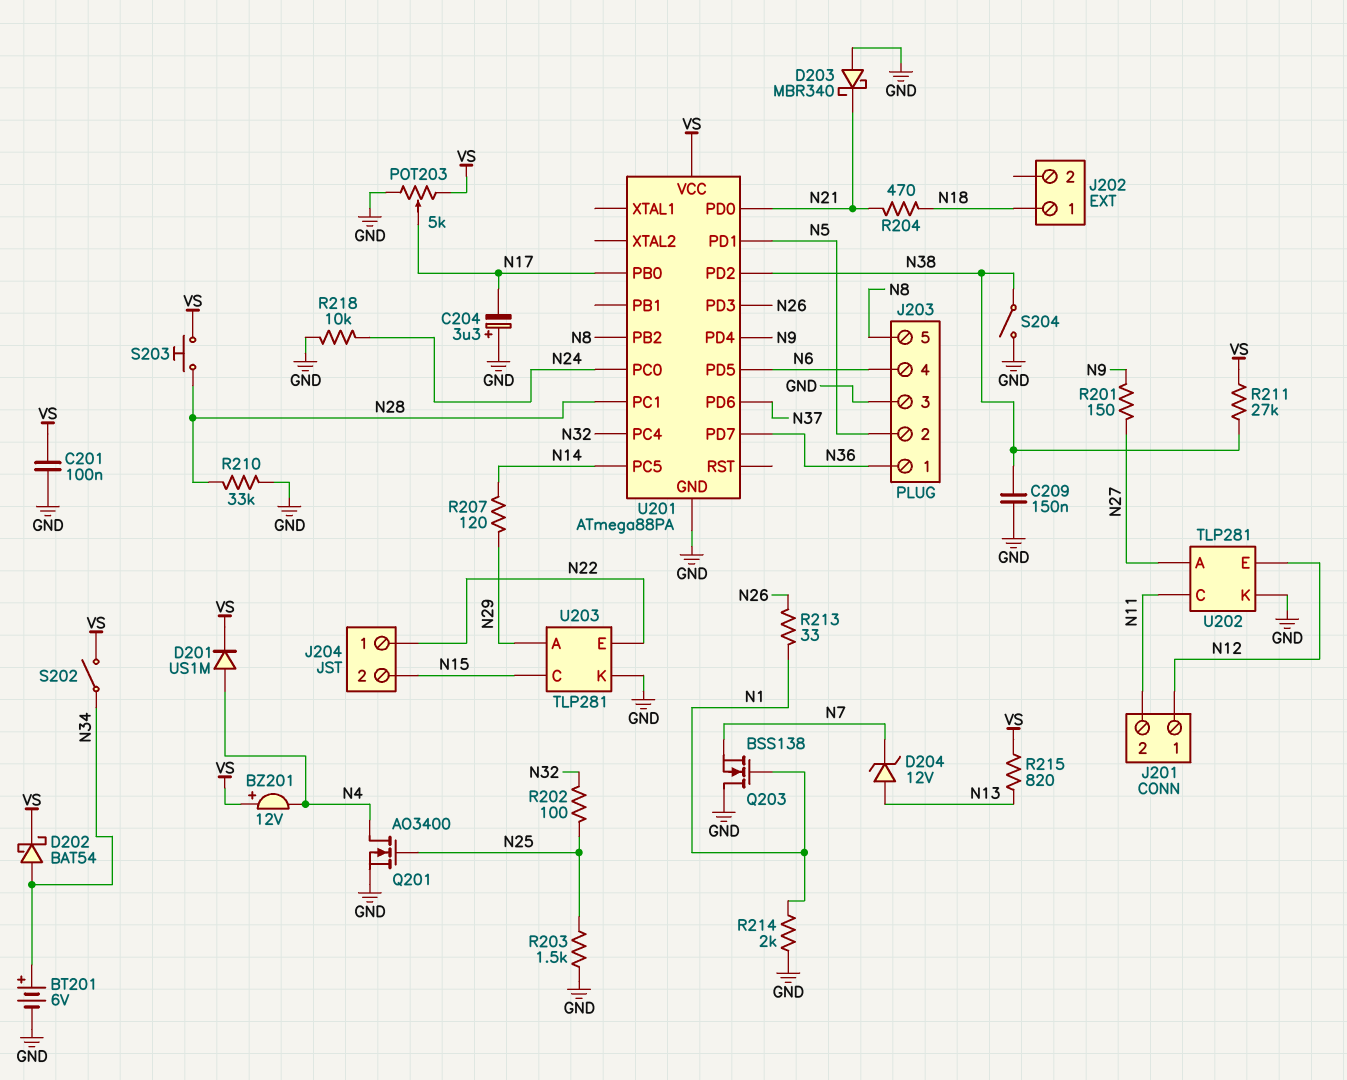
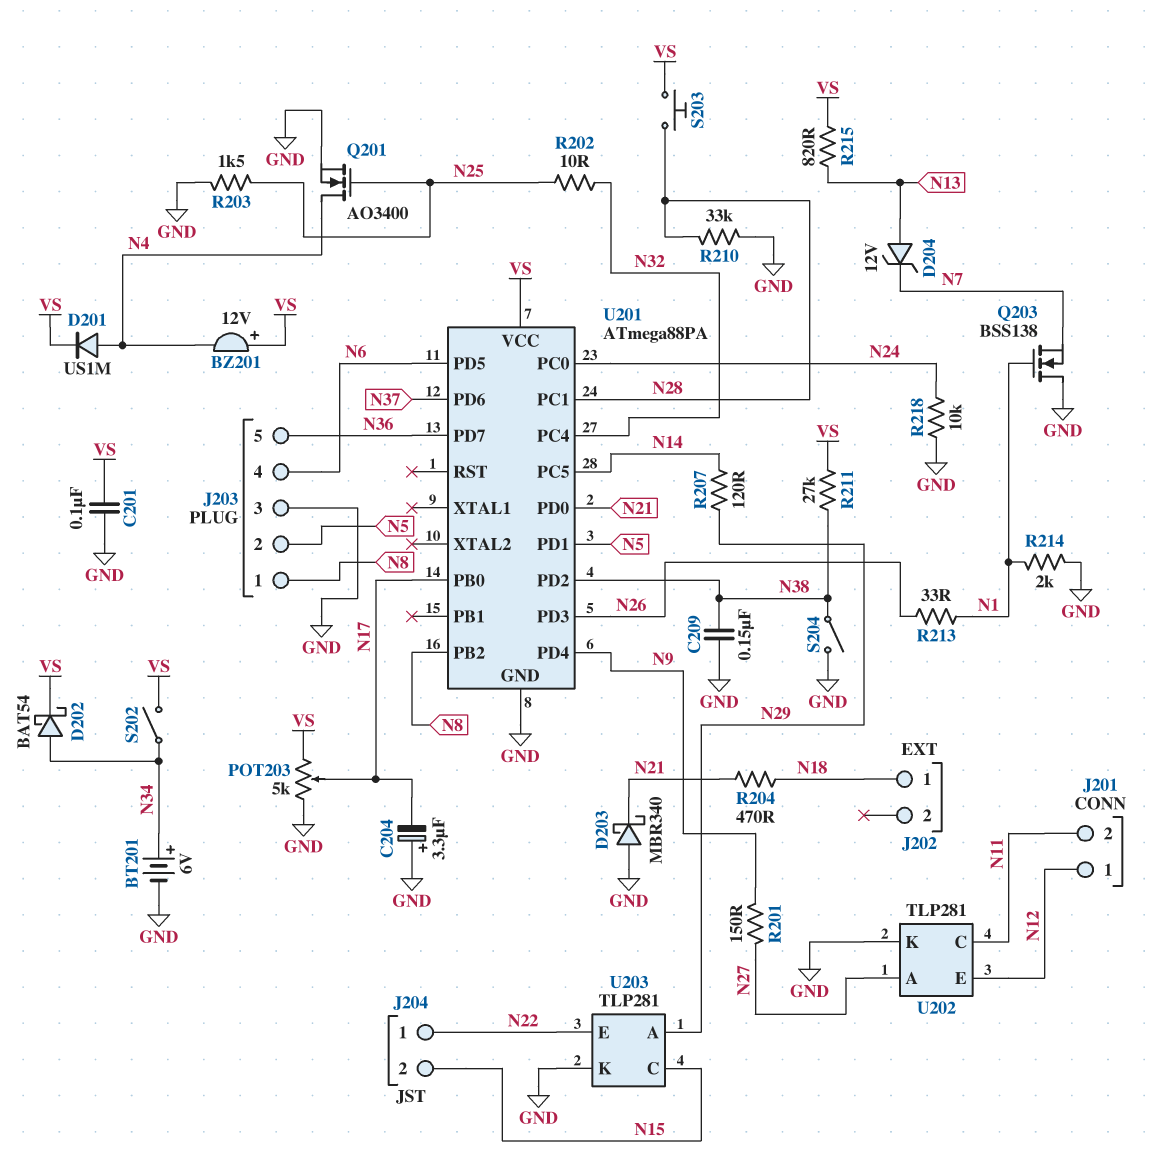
J203 pin 1: N36 -> N8
J203 pin 5: N8 -> N36
R202: 100 (N25, N32) -> 10 (N25, N32)

